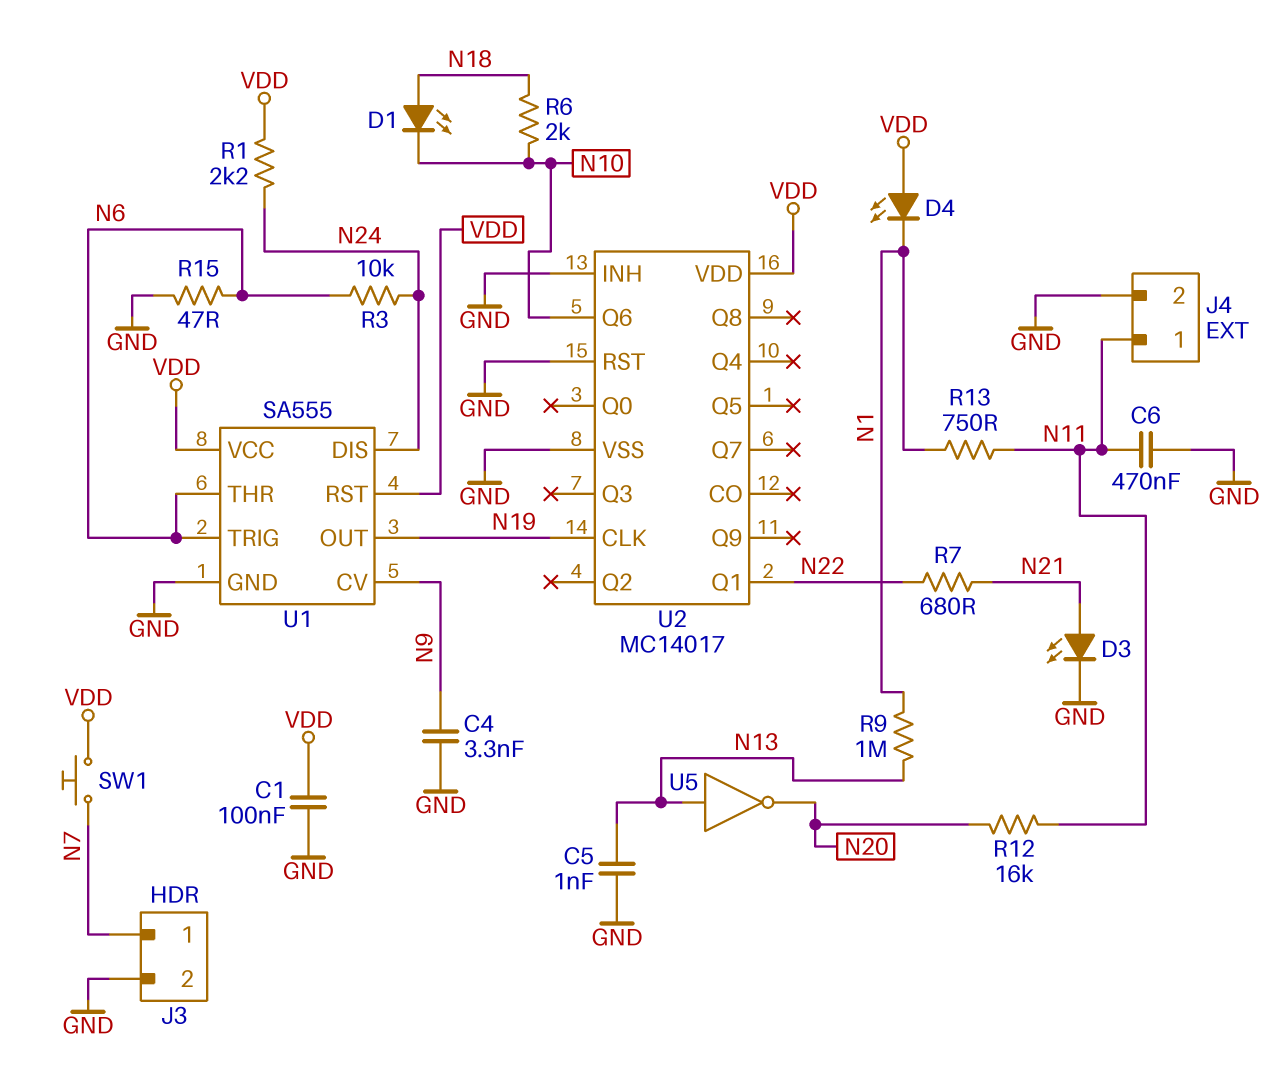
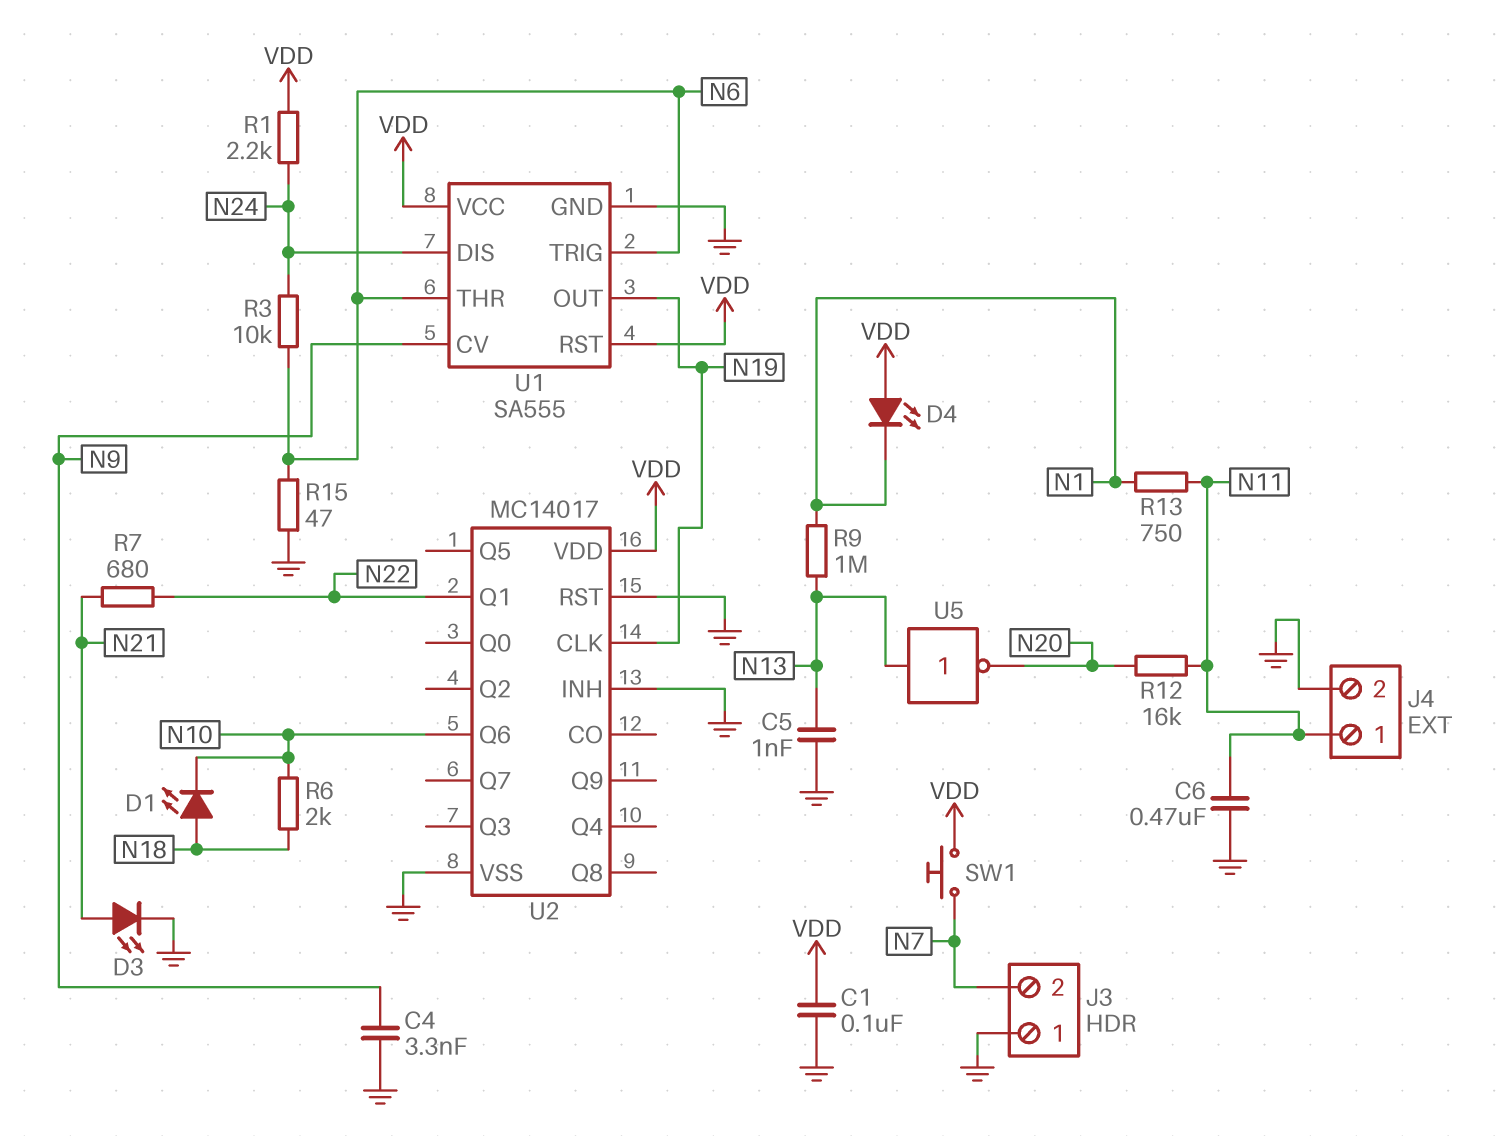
J3 pin 1: N7 -> GND
J3 pin 2: GND -> N7

